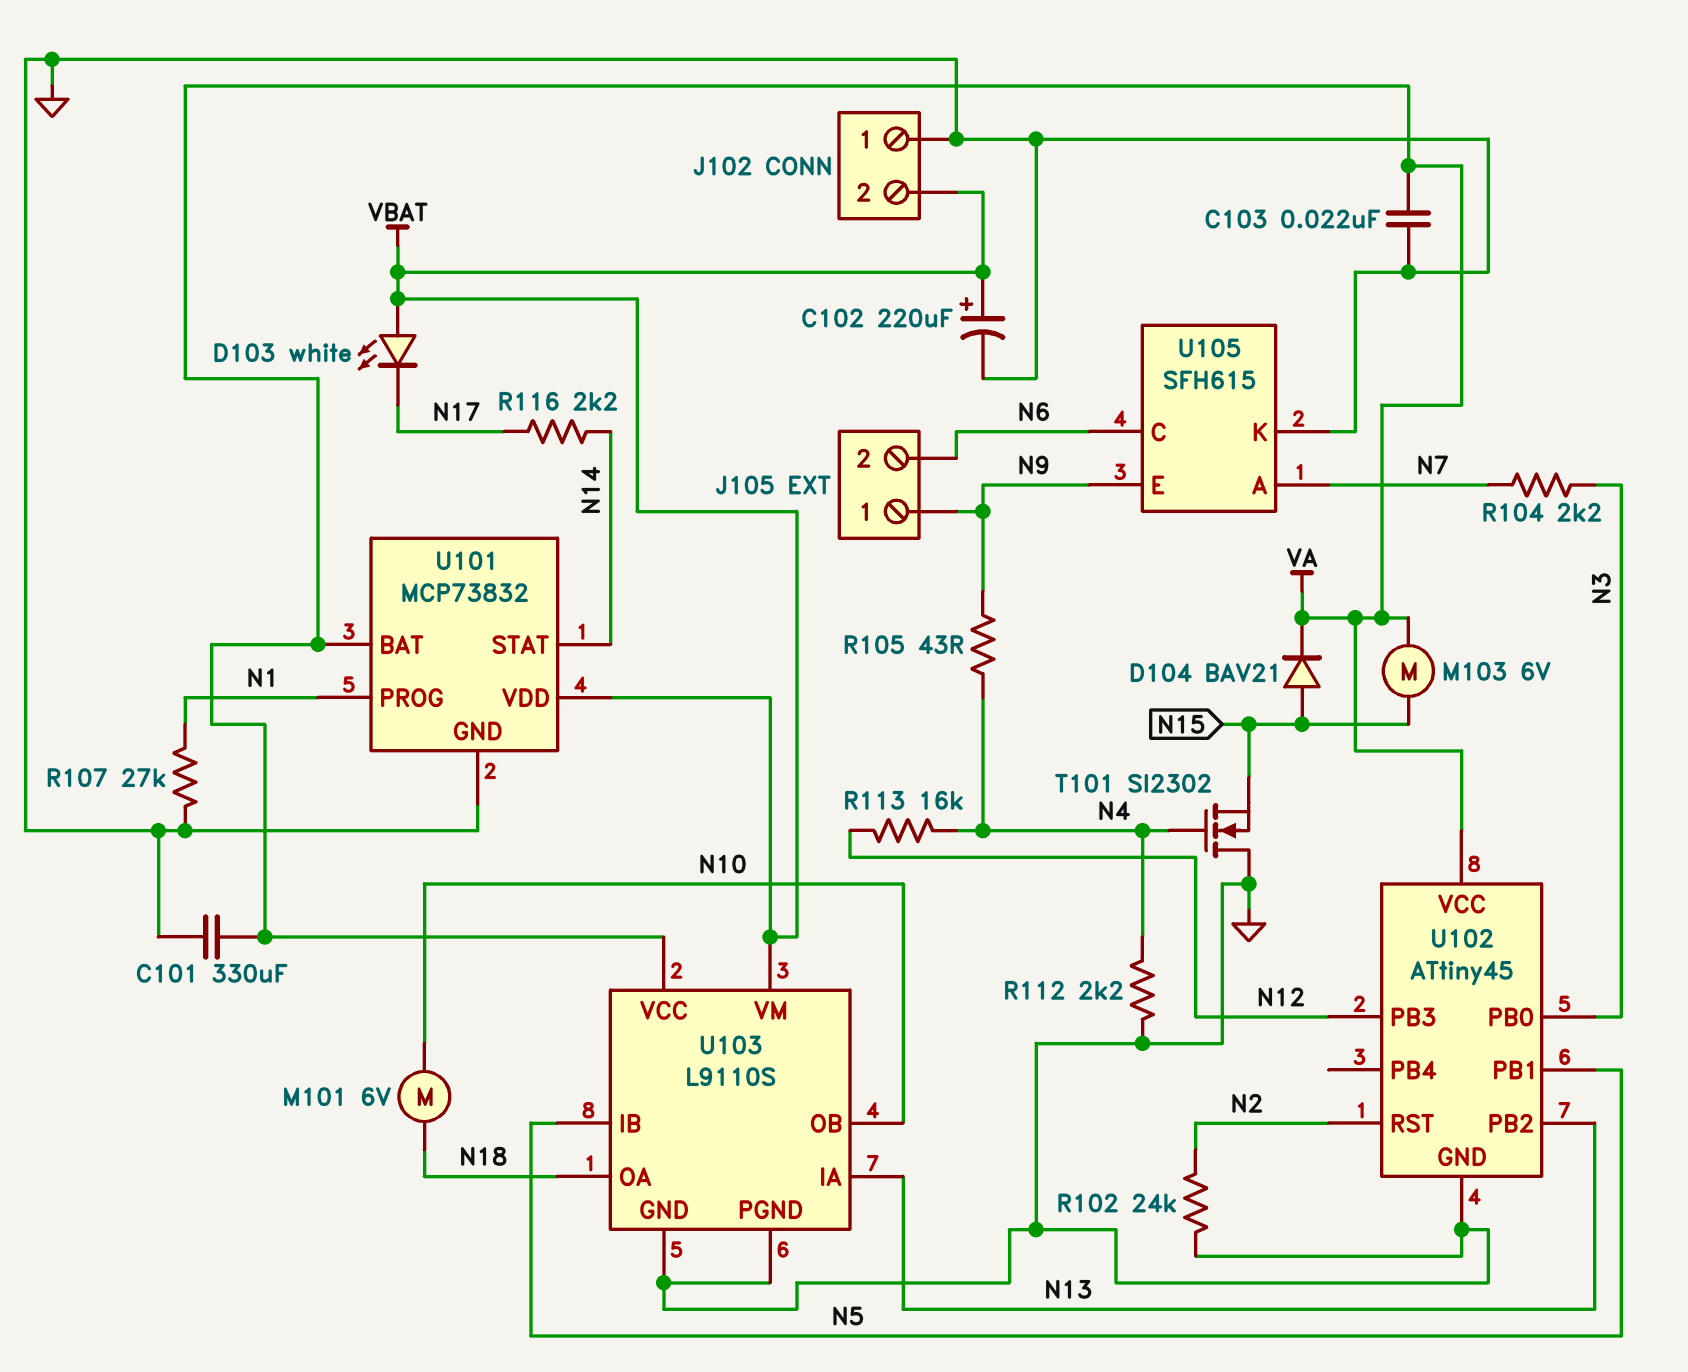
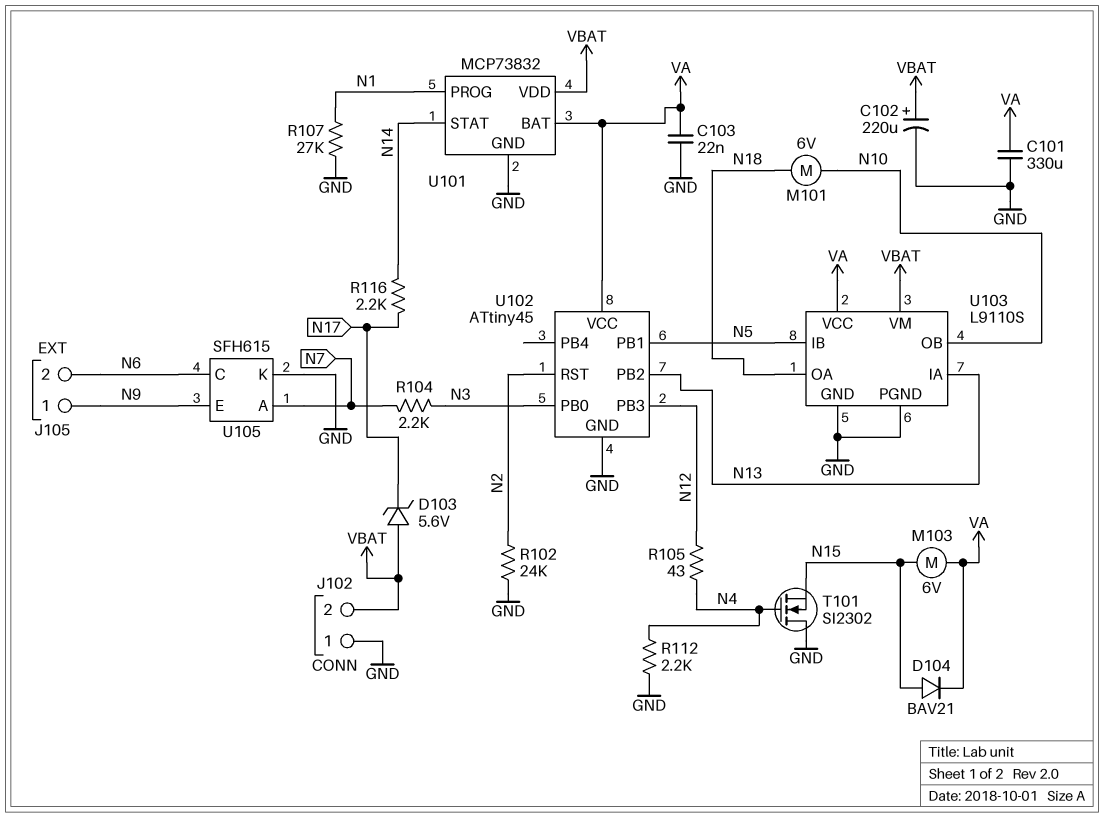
D103: LED white (A VBAT, K N17) -> zener 5.6V (A VBAT, K N17)
R105: 43 (N4, N9) -> 43 (N4, N12)
R113: 16k (N4, N12) -> none

